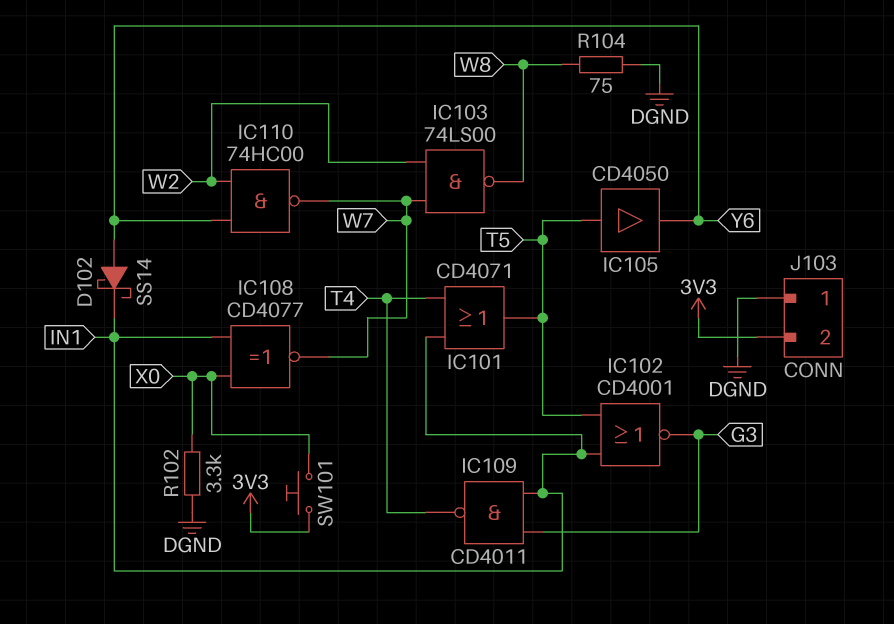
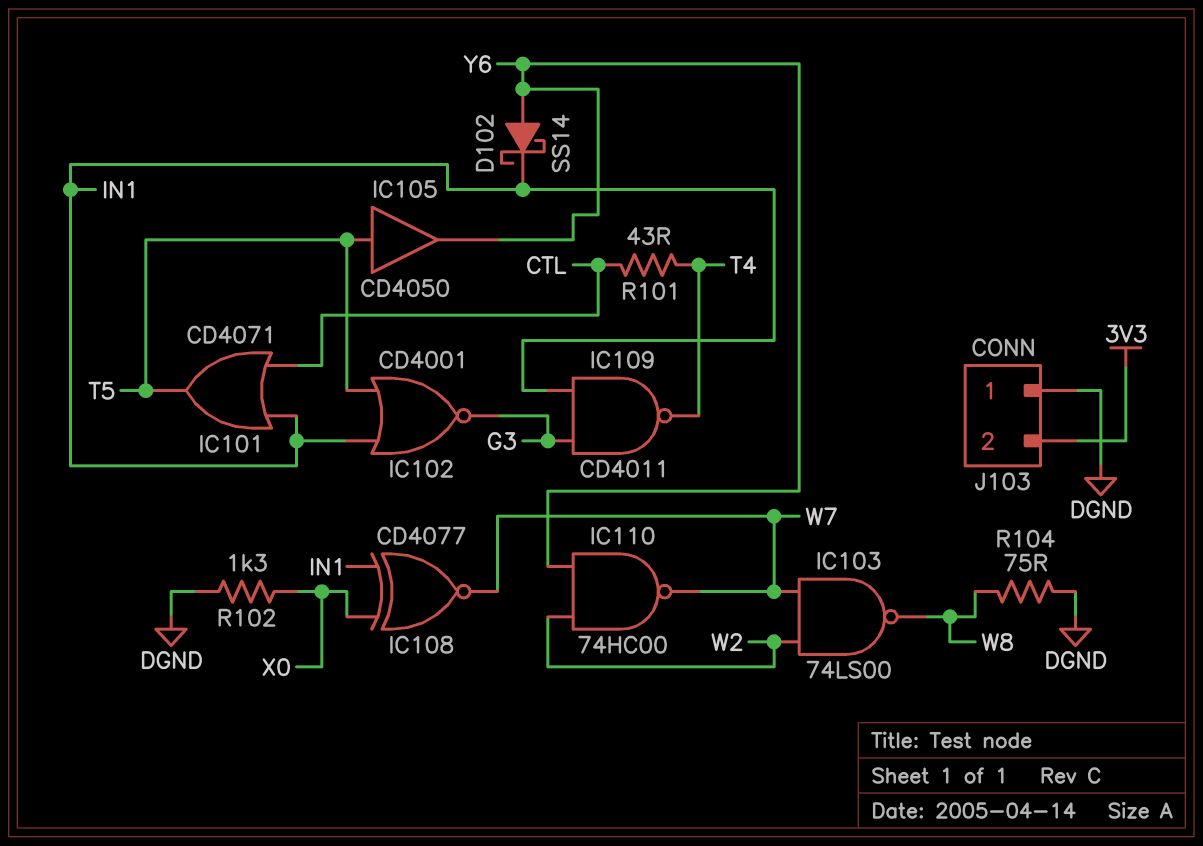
IC101: OR CD4071 (in IN1, in T4, out T5) -> OR CD4071 (in CTL, in IN1, out T5)
R101: none -> 43 (CTL, T4)
R102: 3.3k (DGND, X0) -> 1.3k (DGND, X0)
SW101: button (3V3, X0) -> none

